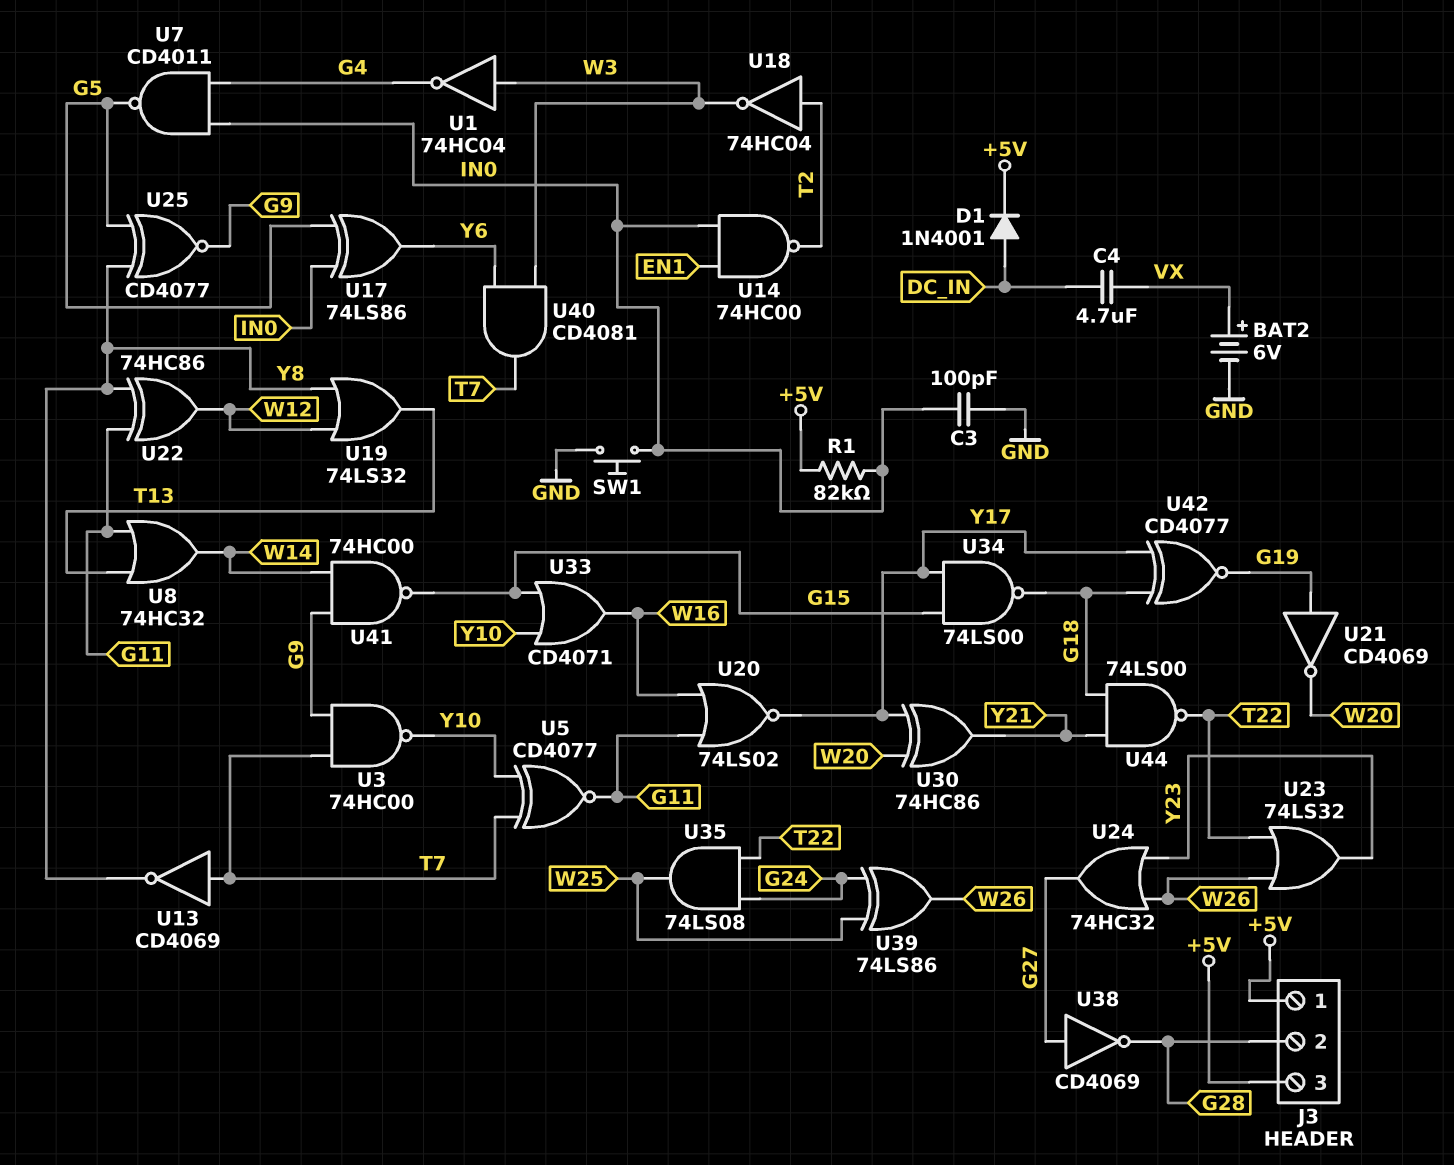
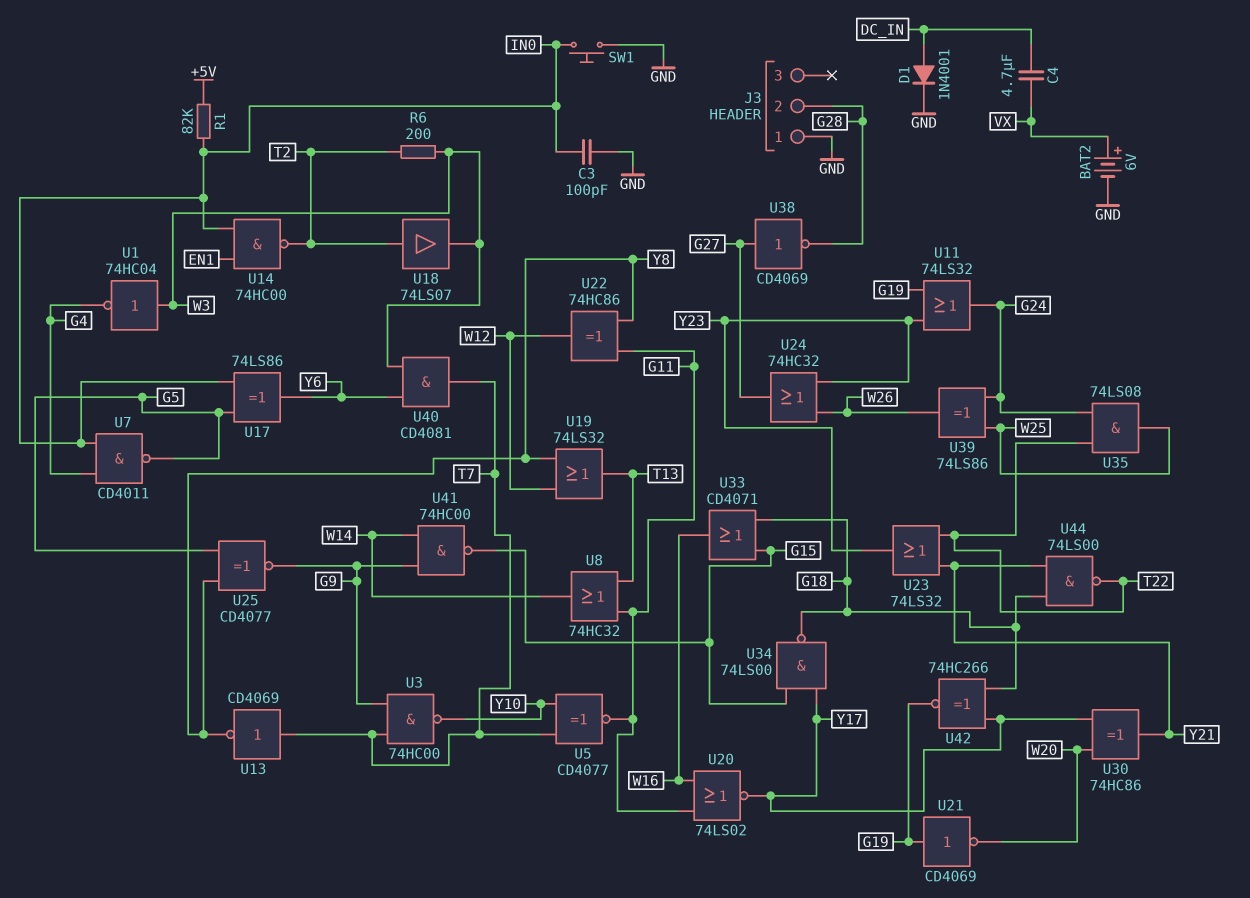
D1: diode 1N4001 (A DC_IN, K +5V) -> diode 1N4001 (A DC_IN, K GND)
J3 pin 1: +5V -> GND
J3 pin 3: +5V -> none
R6: none -> 200 (T2, W3)
U11: none -> OR 74LS32 (in G19, in Y23, out G24)
U18: NOT 74HC04 (in T2, out W3) -> buffer 74LS07 (in T2, out W3)
U23: OR 74LS32 (in T22, in W26, out Y23) -> OR 74LS32 (in T22, in Y21, out Y23)
U33: OR CD4071 (in G15, in Y10, out W16) -> OR CD4071 (in G15, in G18, out W16)
U42: XNOR CD4077 (in G18, in Y17, out G19) -> XNOR 74HC266 (in G18, in Y17, out G19)

